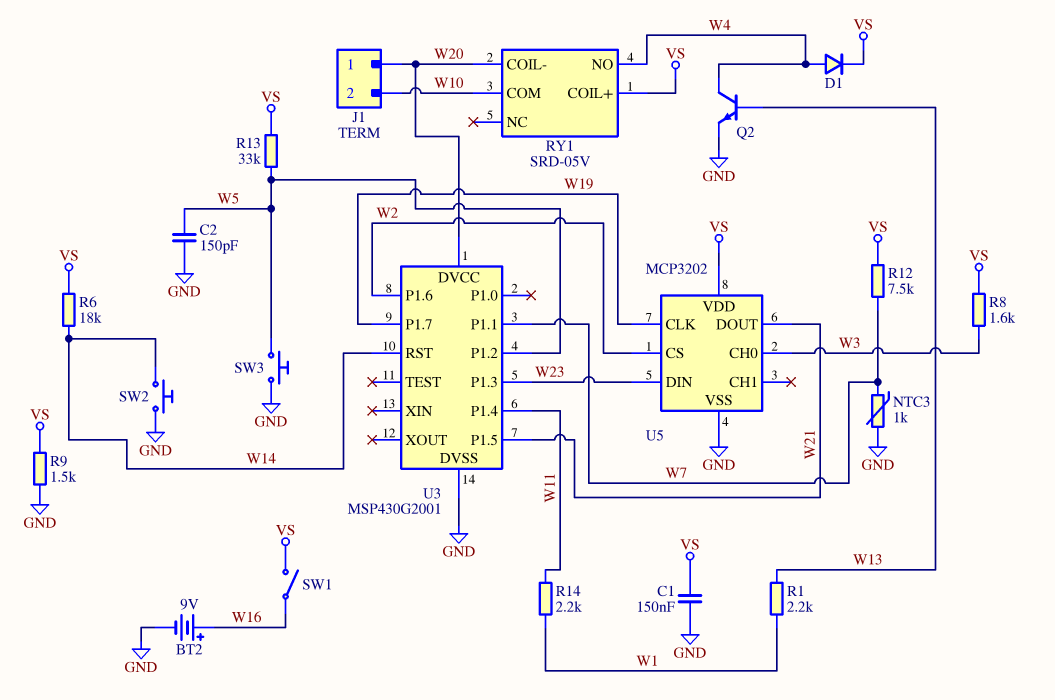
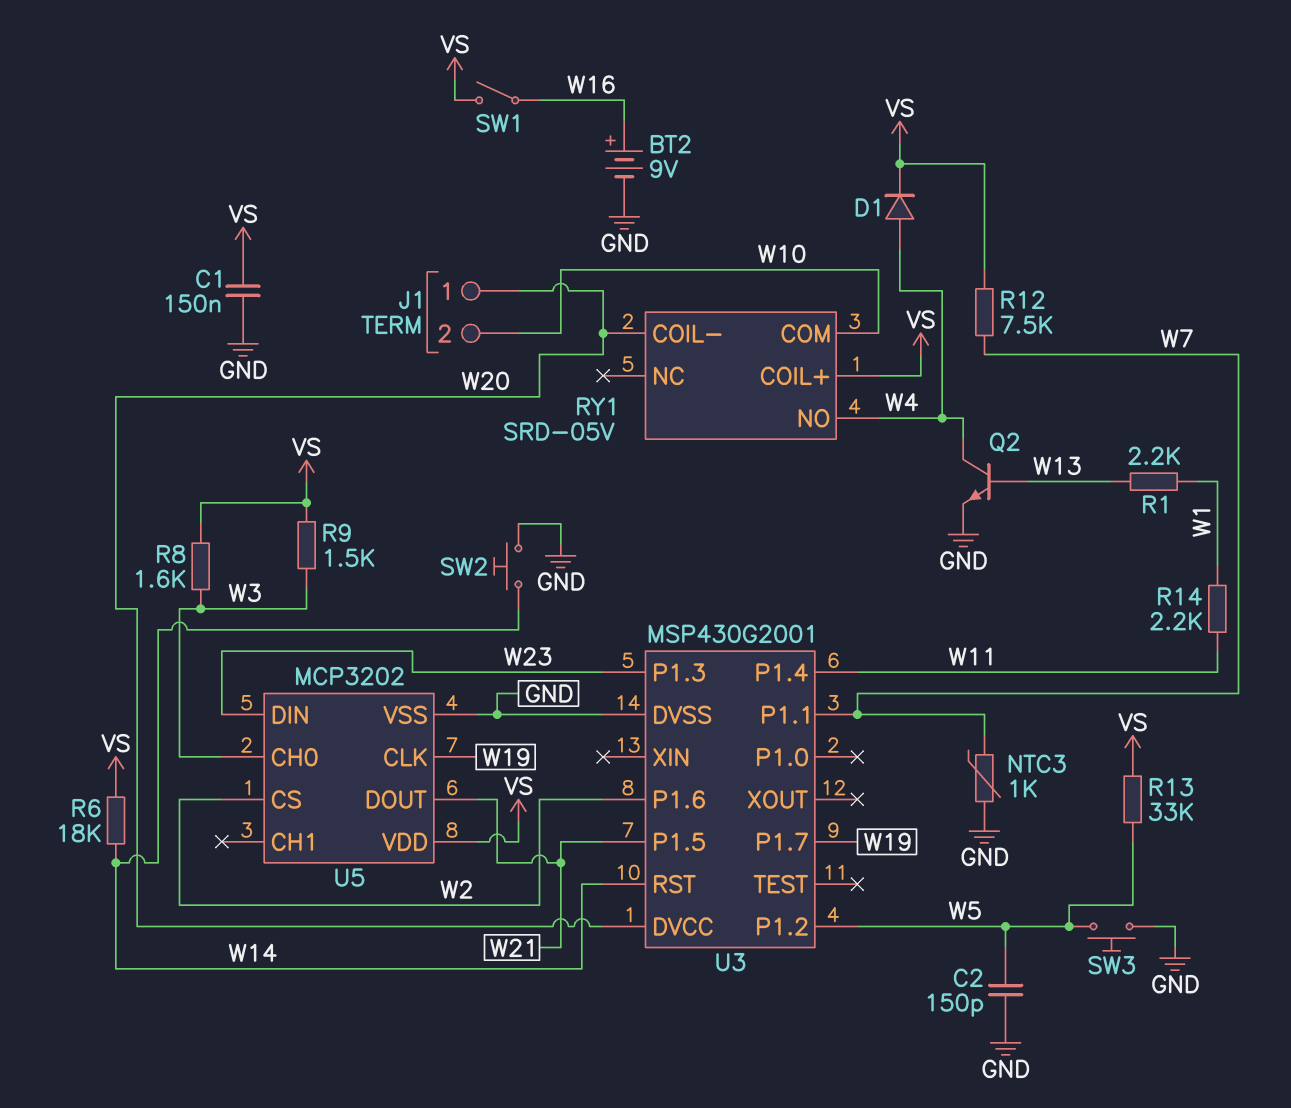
R9: 1.5k (GND, VS) -> 1.5k (VS, W3)

